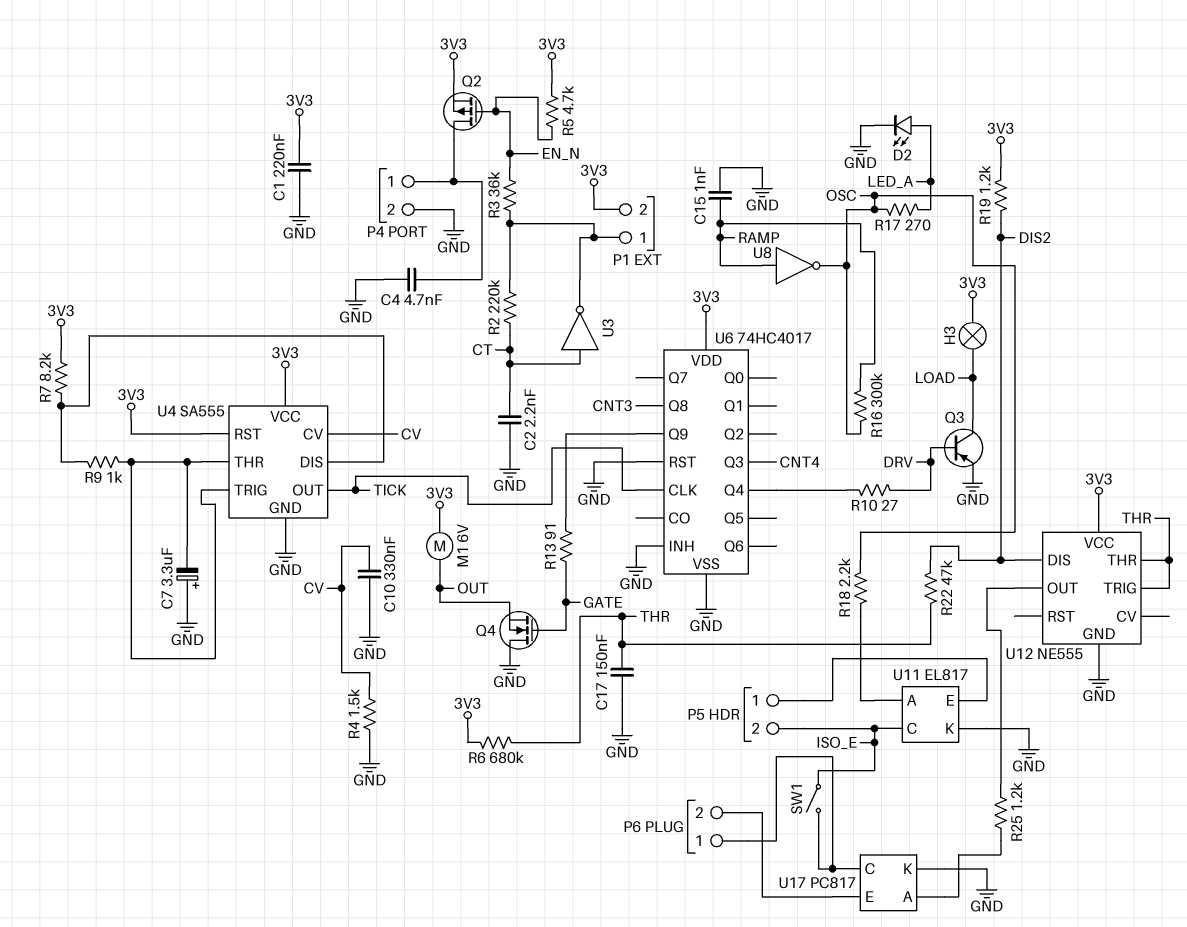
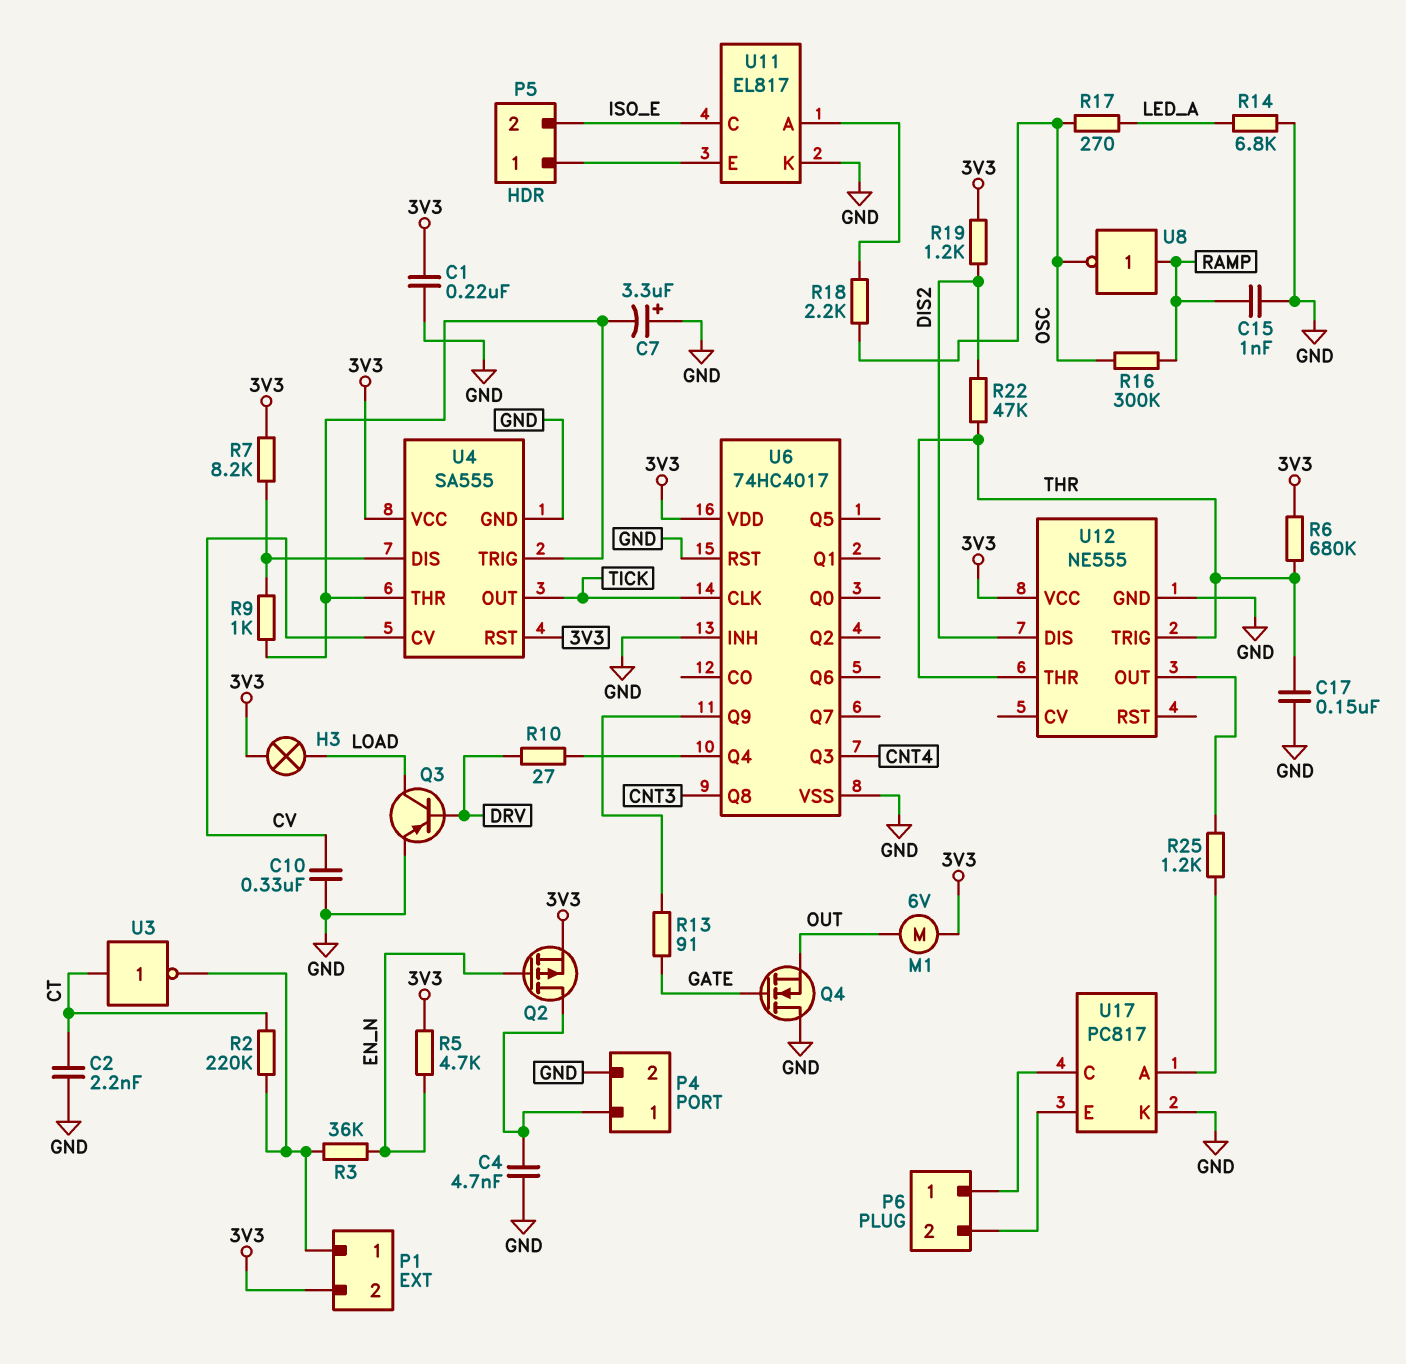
D2: LED (A LED_A, K GND) -> none
R4: 1.5k (CV, GND) -> none
R14: none -> 6.8k (GND, LED_A)
SW1: switch (ISO_E, P6/1) -> none

